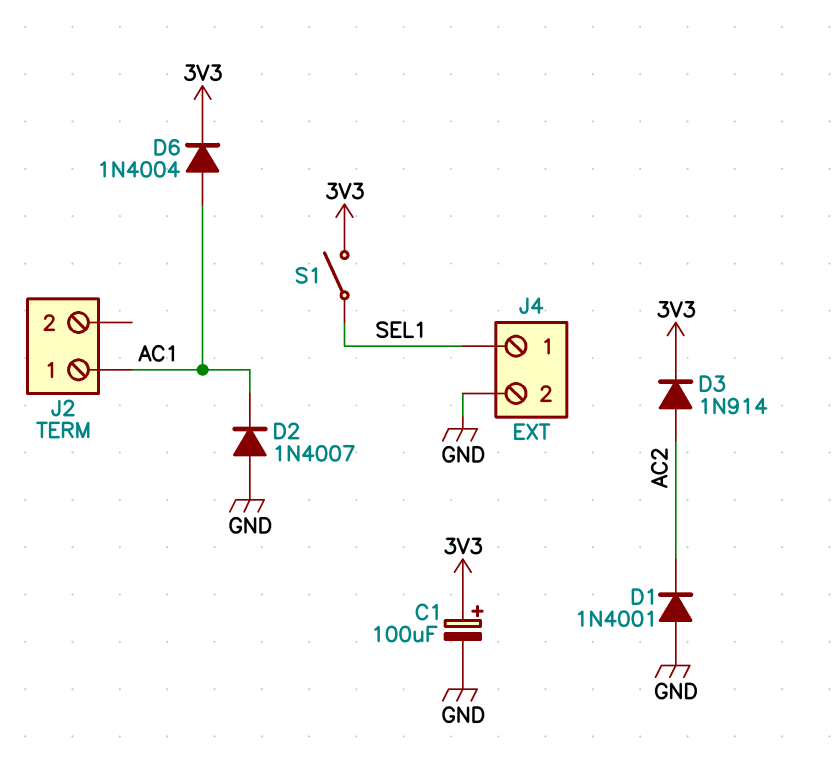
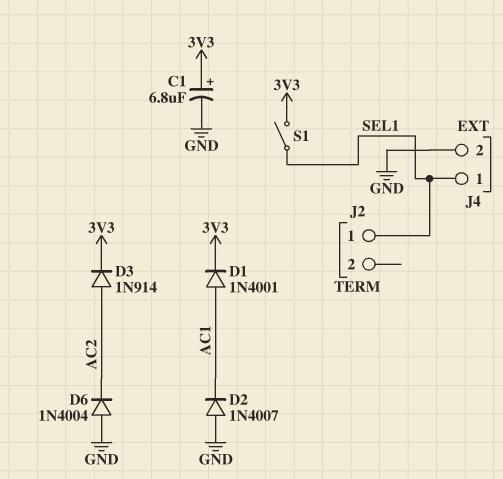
C1: 100uF (plus 3V3, minus GND) -> 6.8uF (plus 3V3, minus GND)
D1: diode 1N4001 (A GND, K AC2) -> diode 1N4001 (A AC1, K 3V3)
D6: diode 1N4004 (A AC1, K 3V3) -> diode 1N4004 (A GND, K AC2)
J2 pin 1: AC1 -> SEL1

